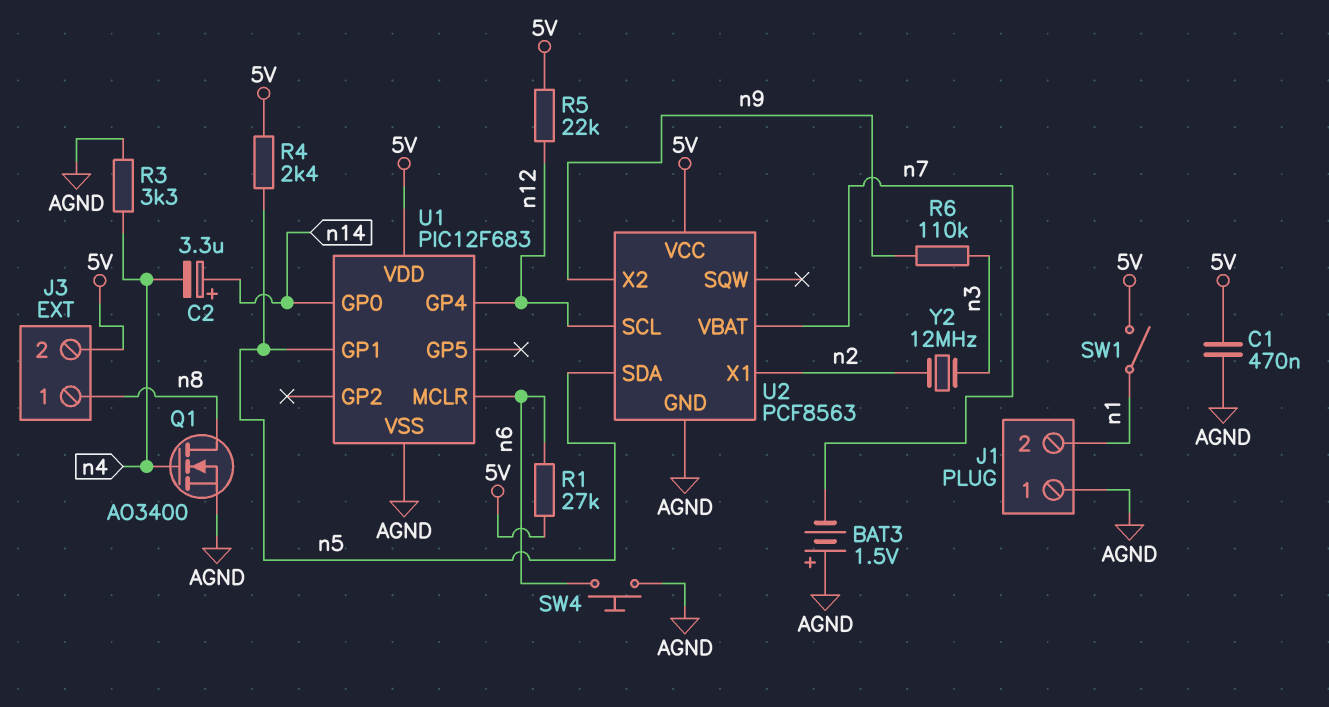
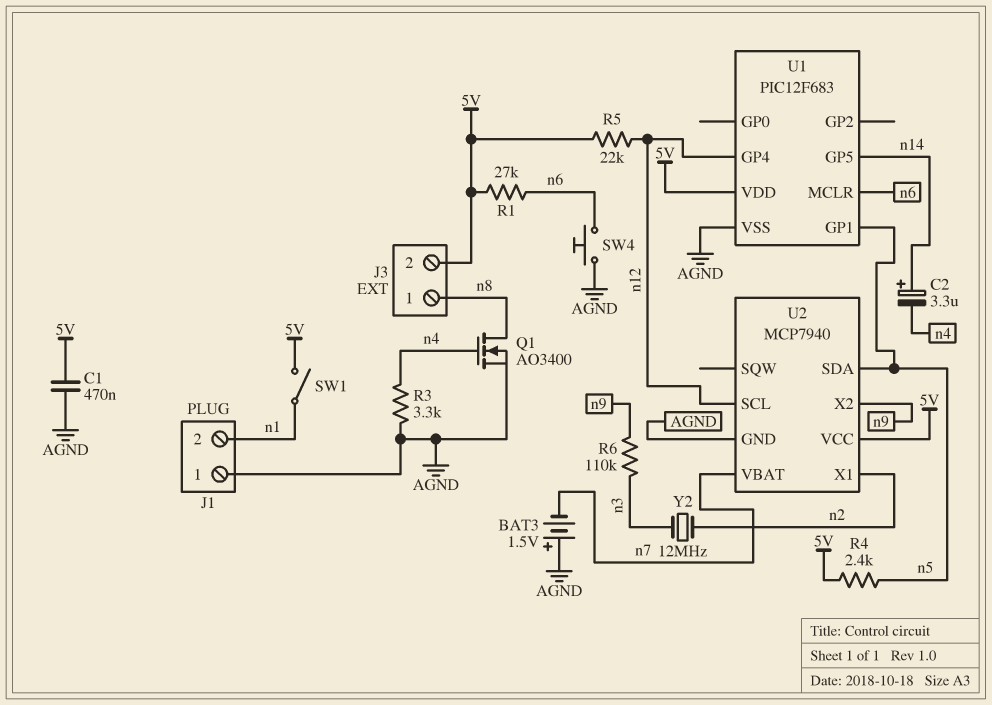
U1 pin GP0: n14 -> none
U1 pin GP5: none -> n14
U2: PCF8563 -> MCP7940

